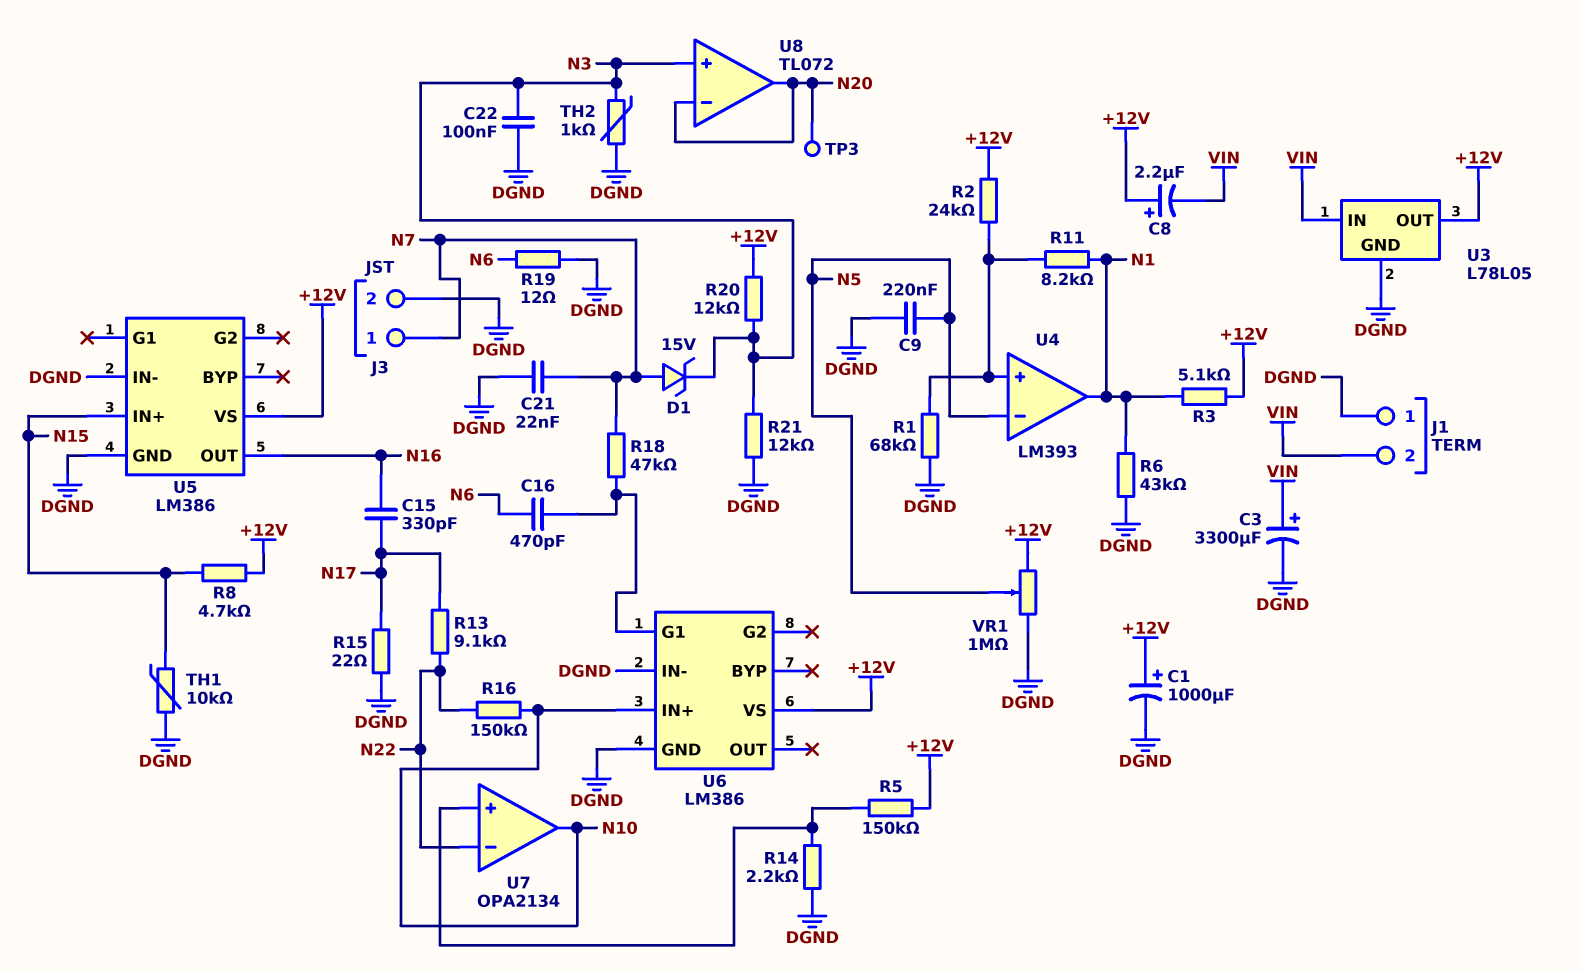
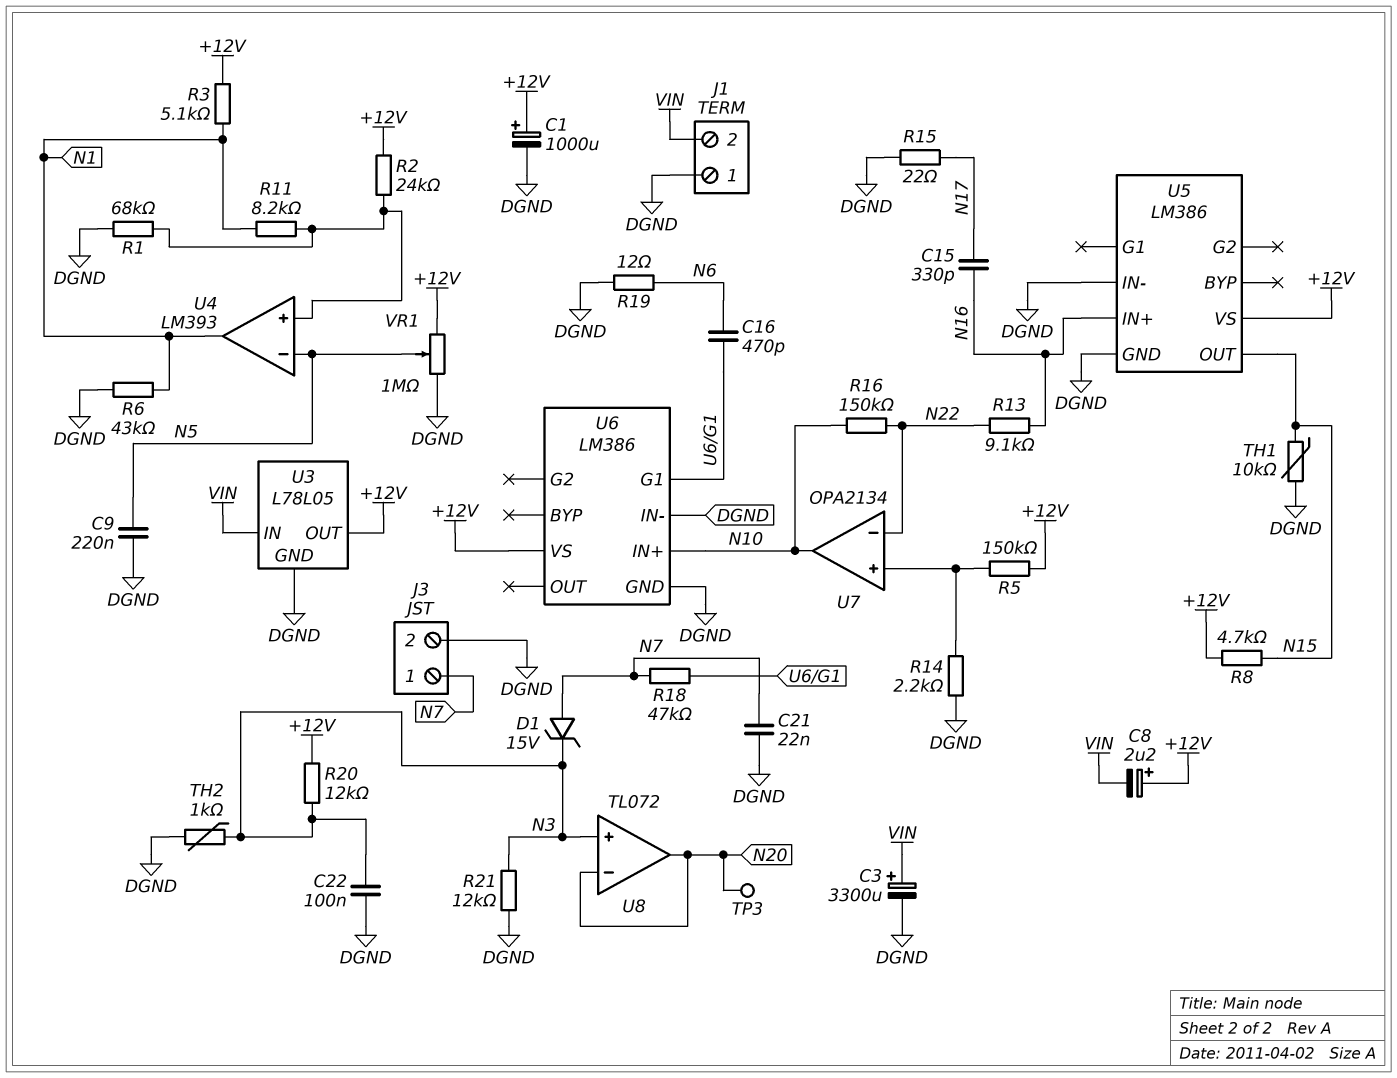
R13: 9.1k (N17, N22) -> 9.1k (N16, N22)
U5 pin IN+: N15 -> N16
U5 pin OUT: N16 -> N15

